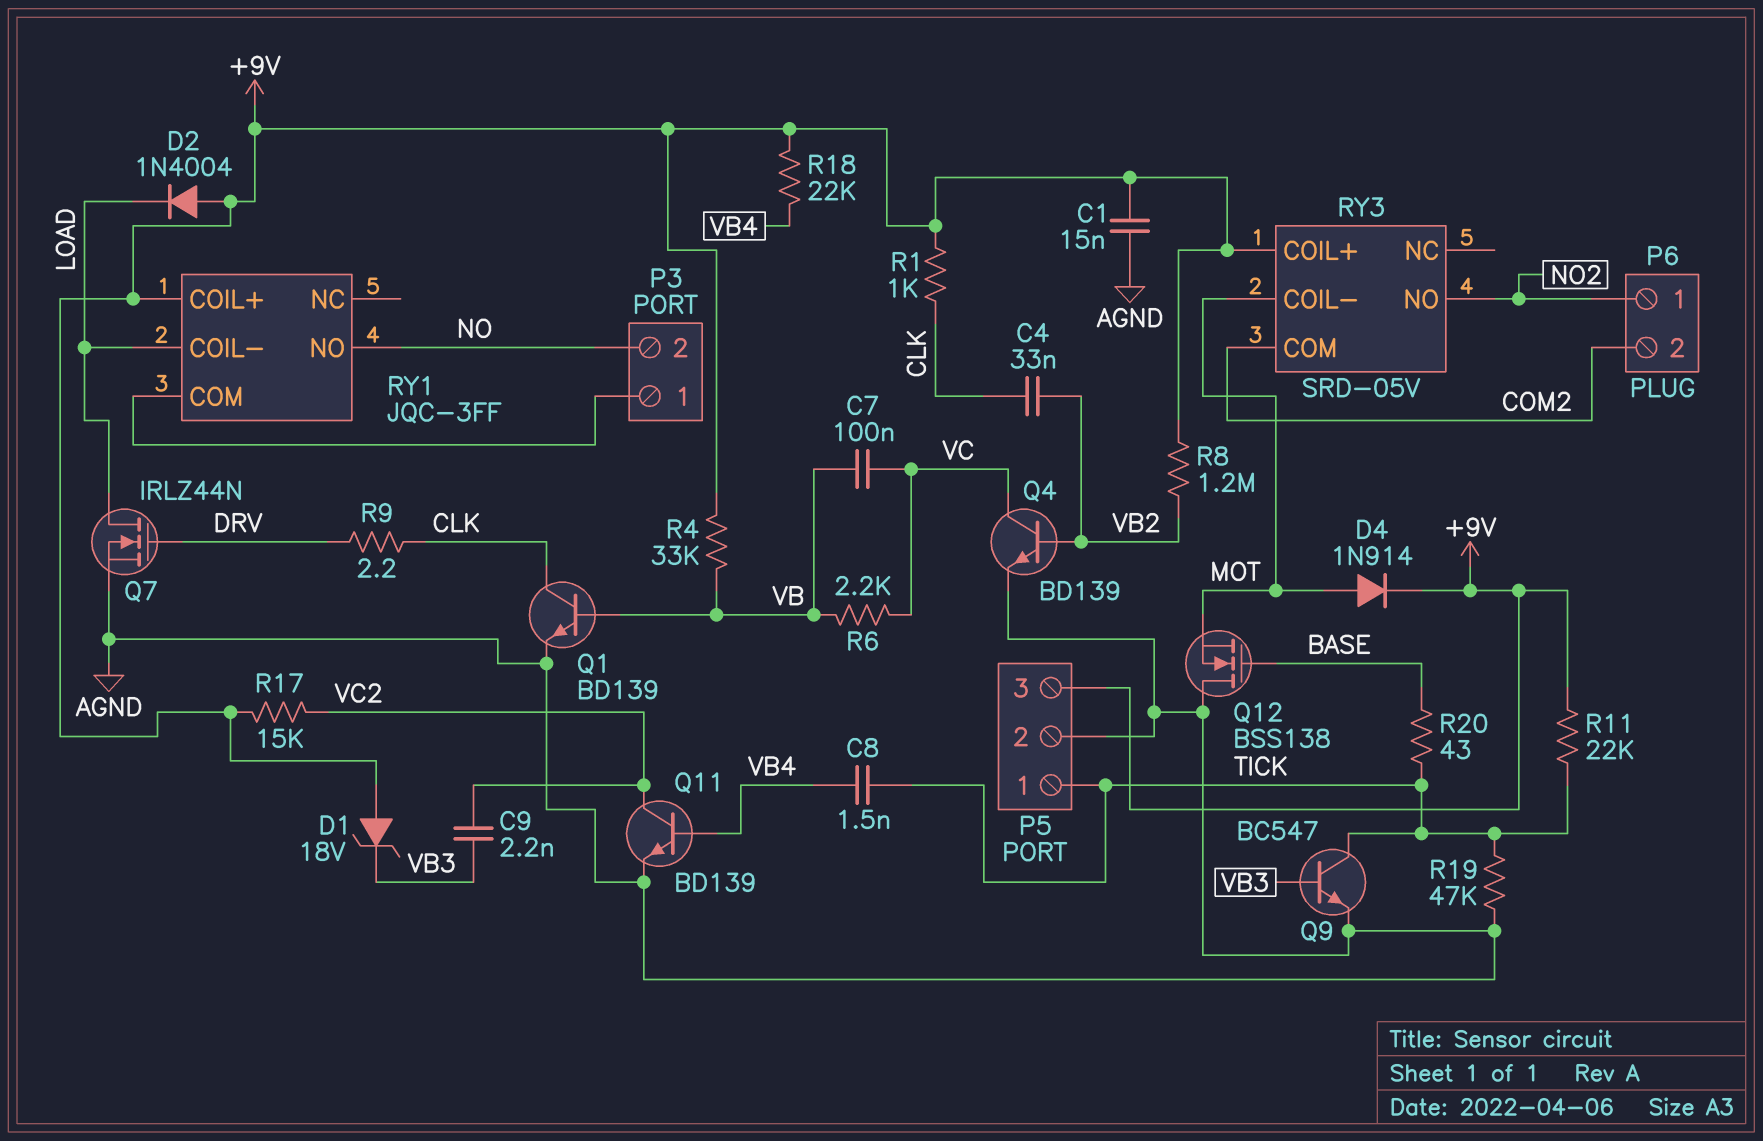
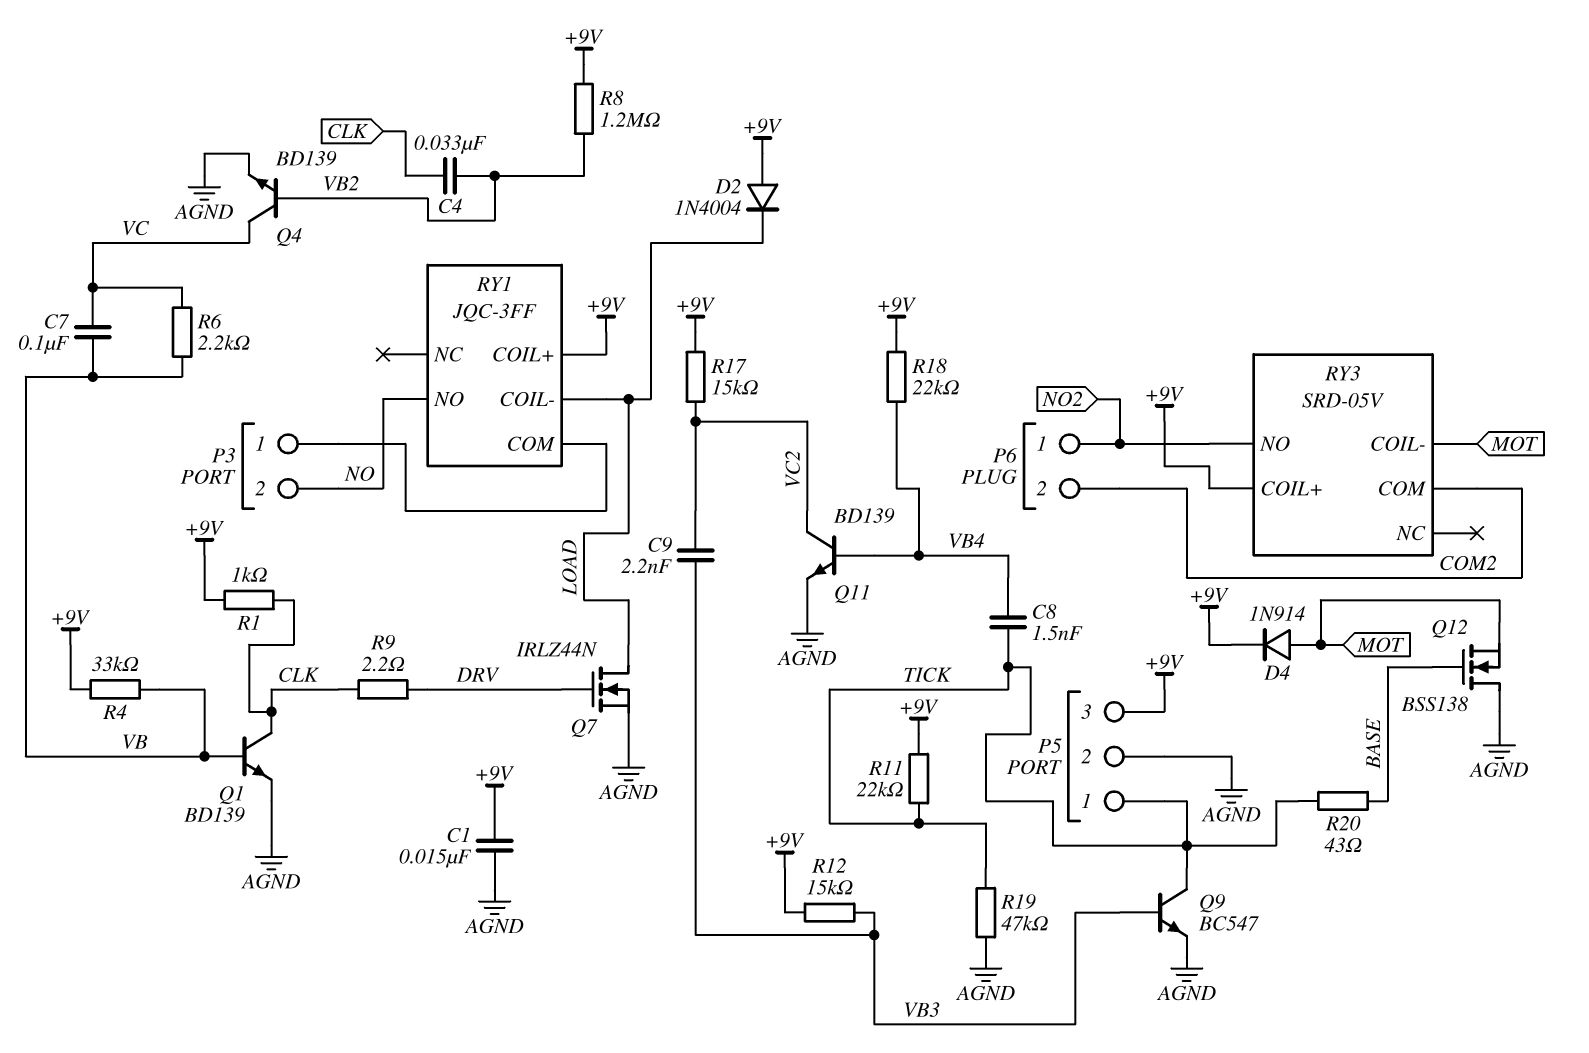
D1: zener 18V (A +9V, K VB3) -> none
R12: none -> 15k (+9V, VB3)

